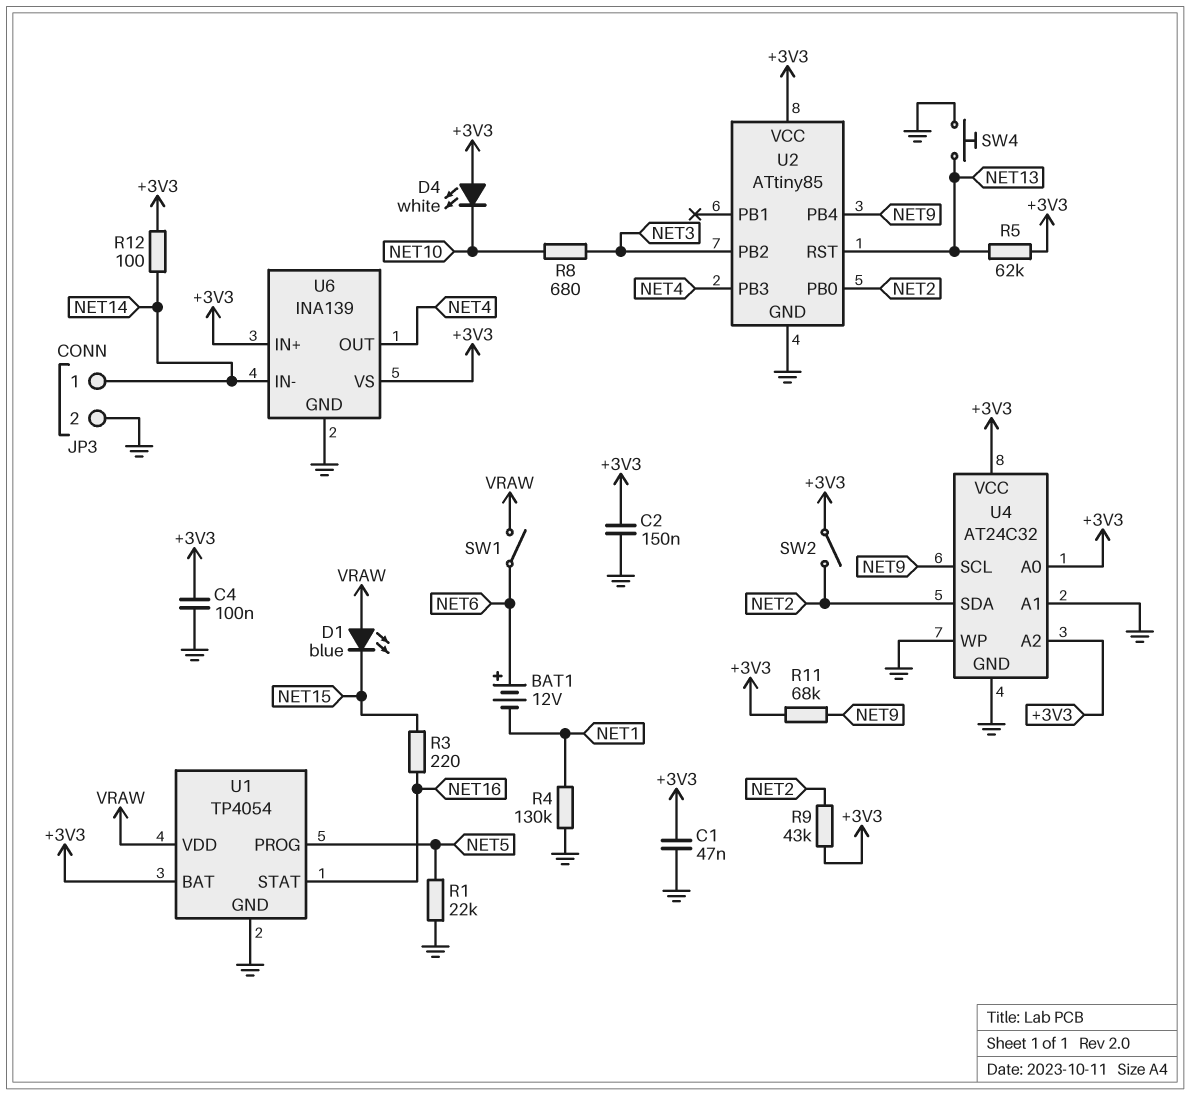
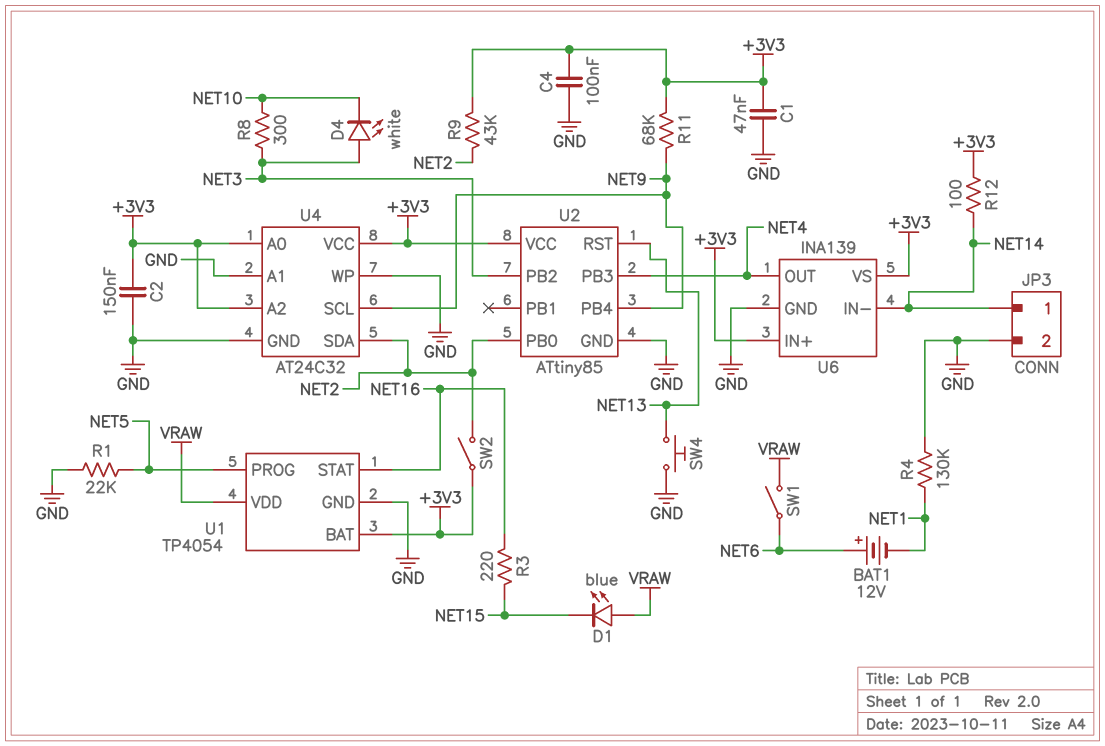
D4: LED white (A +3V3, K NET10) -> LED white (A NET3, K NET10)
R5: 62k (+3V3, NET13) -> none
R8: 680 (NET3, NET10) -> 300 (NET3, NET10)

